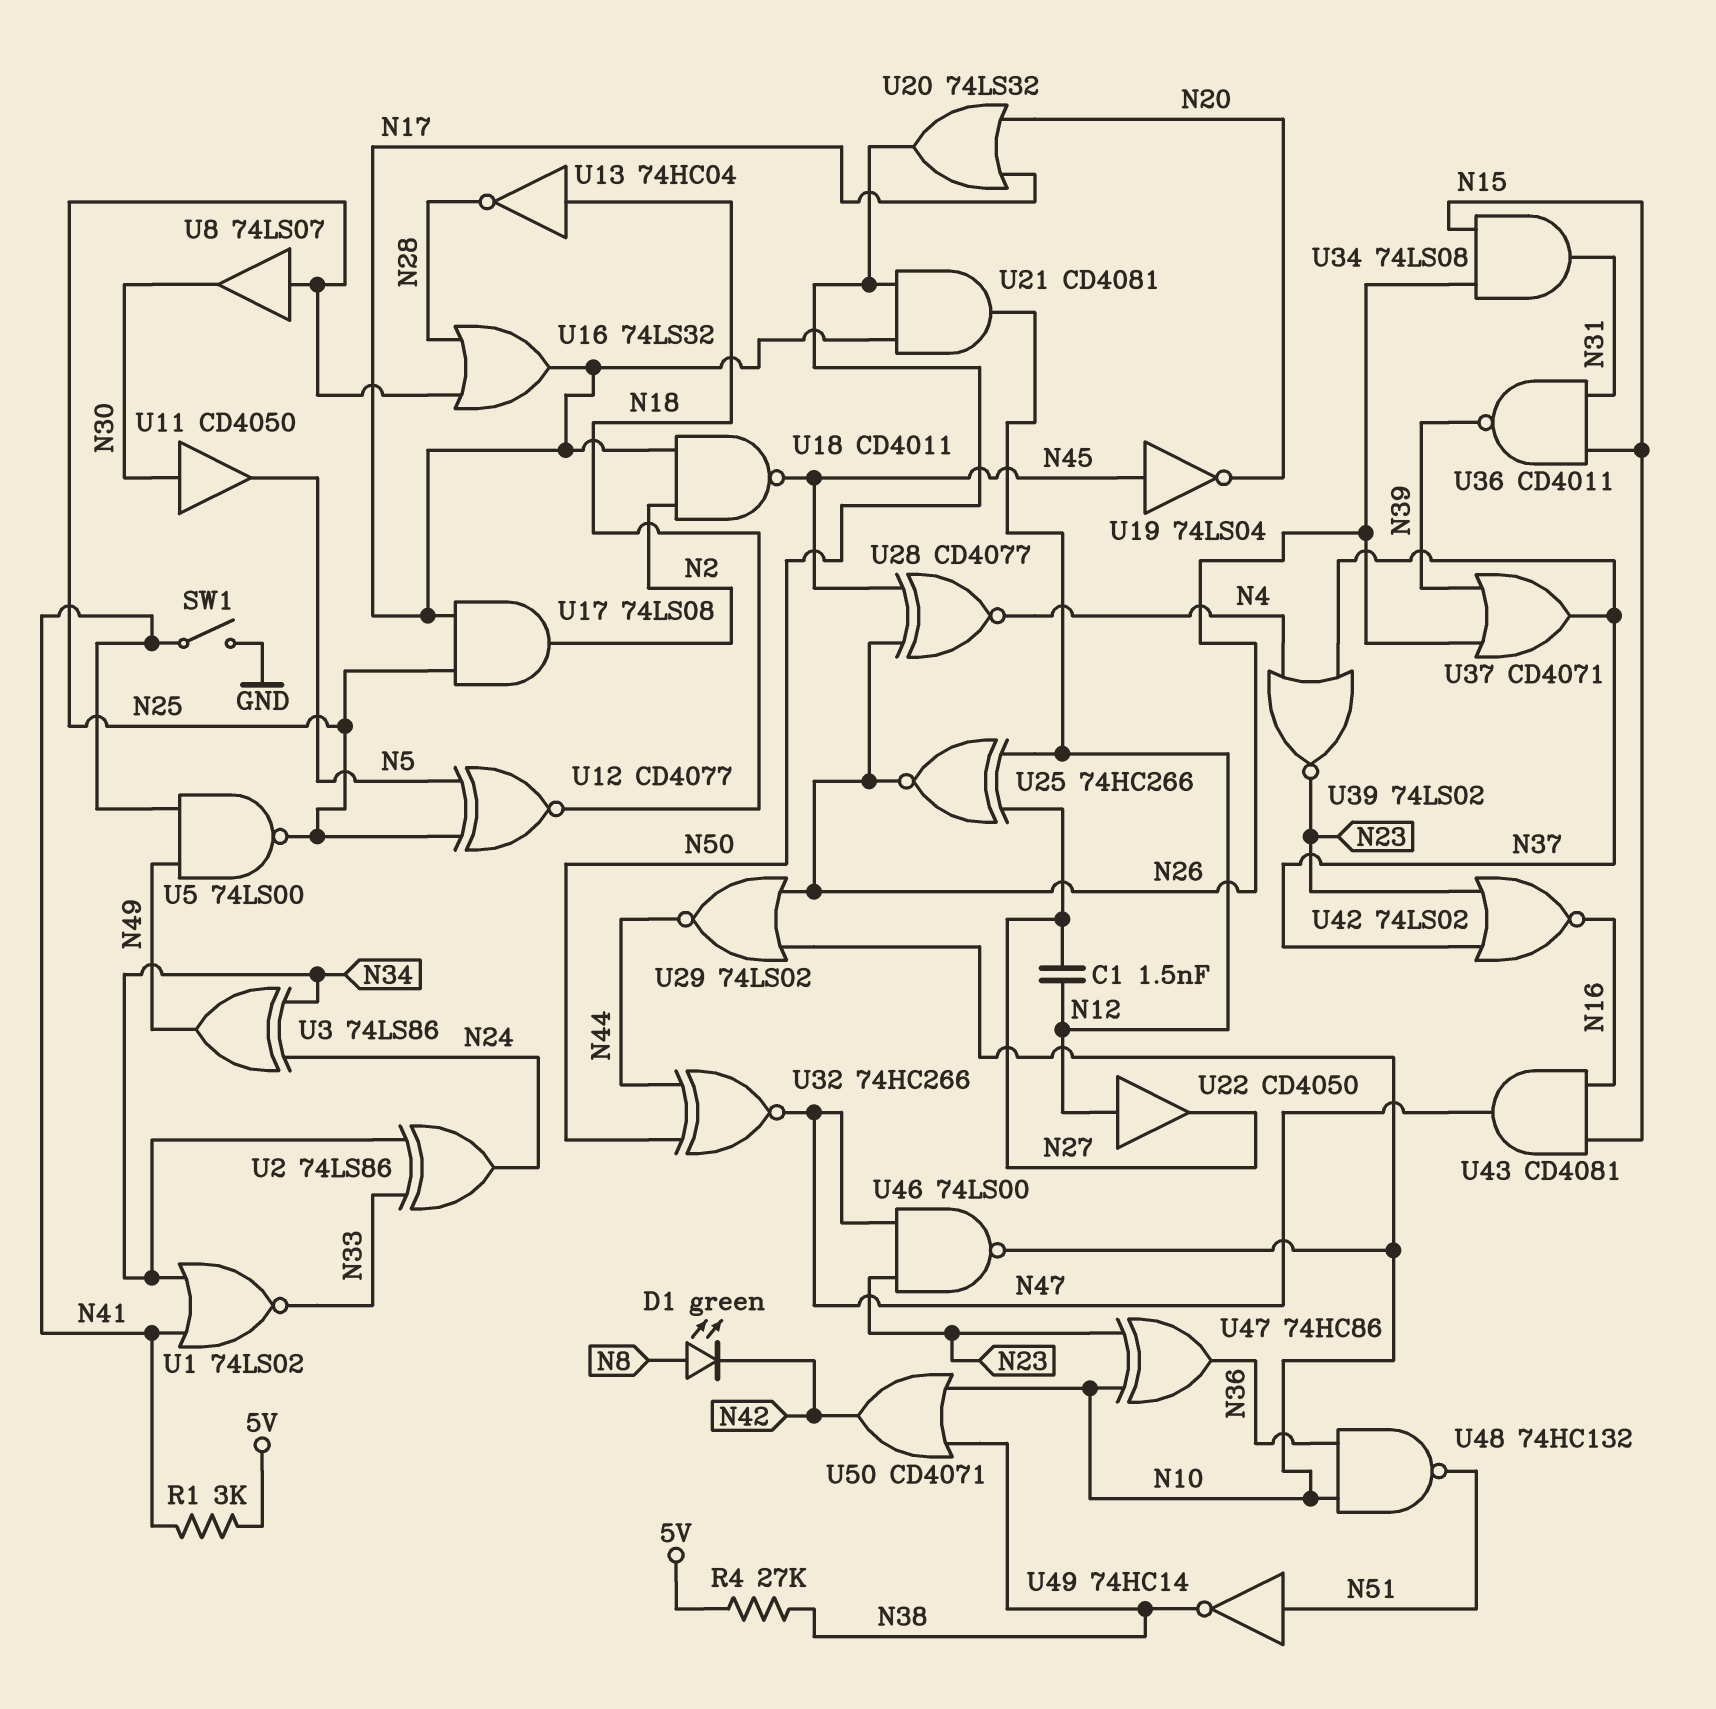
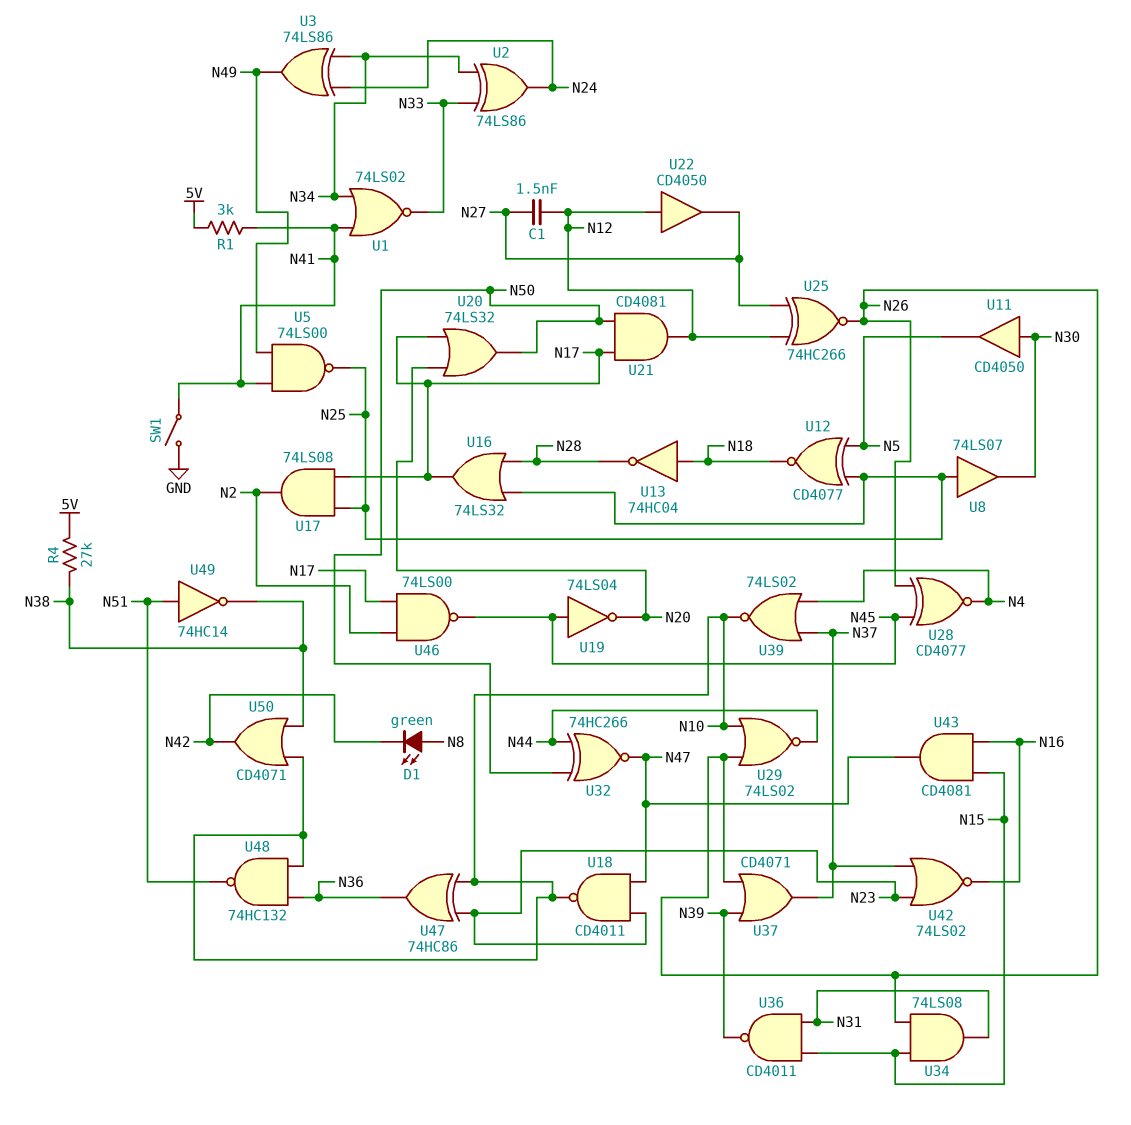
U18: NAND CD4011 (in N2, in N17, out N45) -> NAND CD4011 (in N23, in N47, out N10)
U39: NOR 74LS02 (in N4, in N37, out N23) -> NOR 74LS02 (in N4, in N37, out N10)
U46: NAND 74LS00 (in N23, in N47, out N10) -> NAND 74LS00 (in N2, in N17, out N45)

